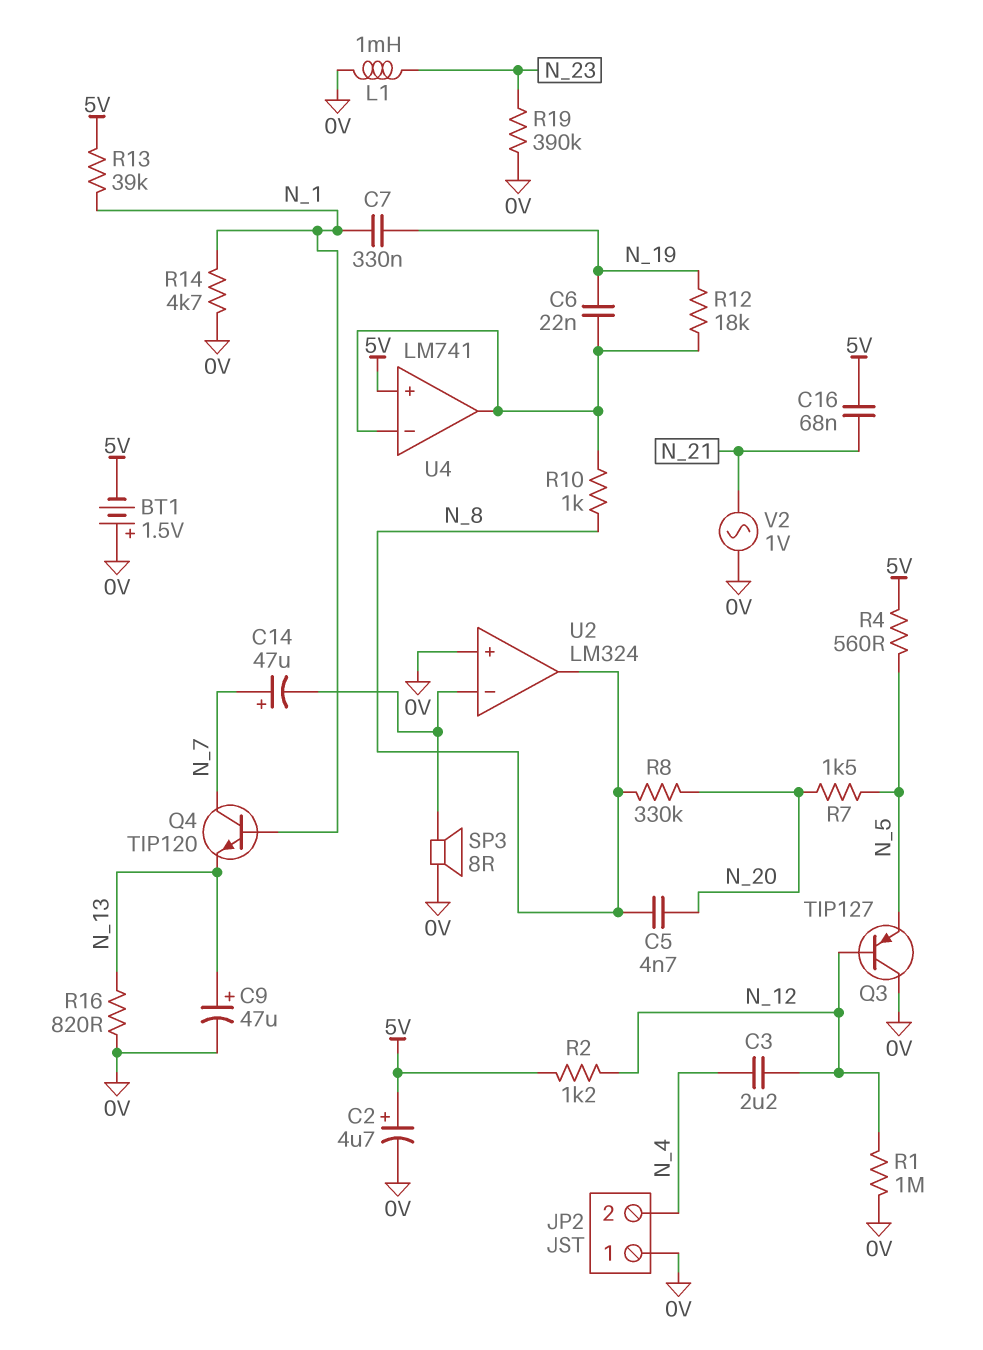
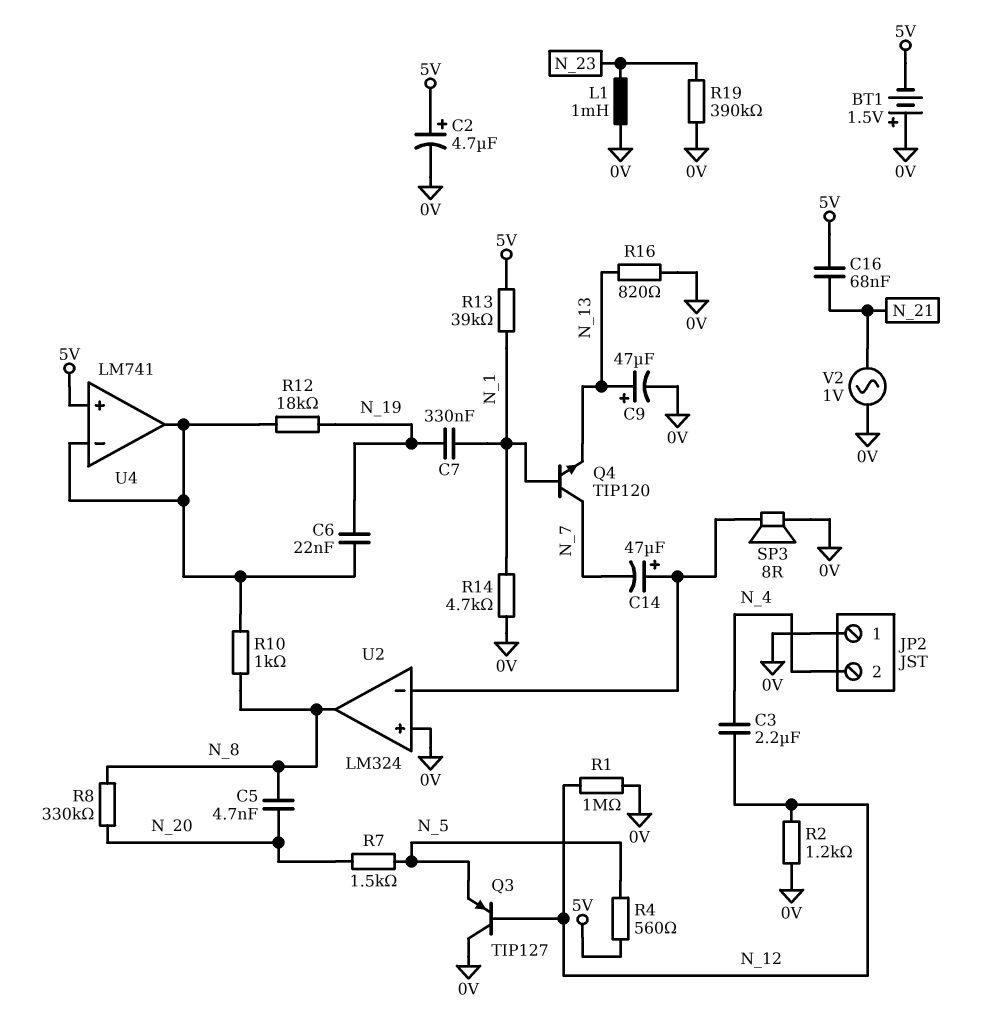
C14: 47uF (plus N_7, minus U2/in-) -> 47uF (plus U2/in-, minus N_7)
R2: 1.2k (5V, N_12) -> 1.2k (0V, N_12)

